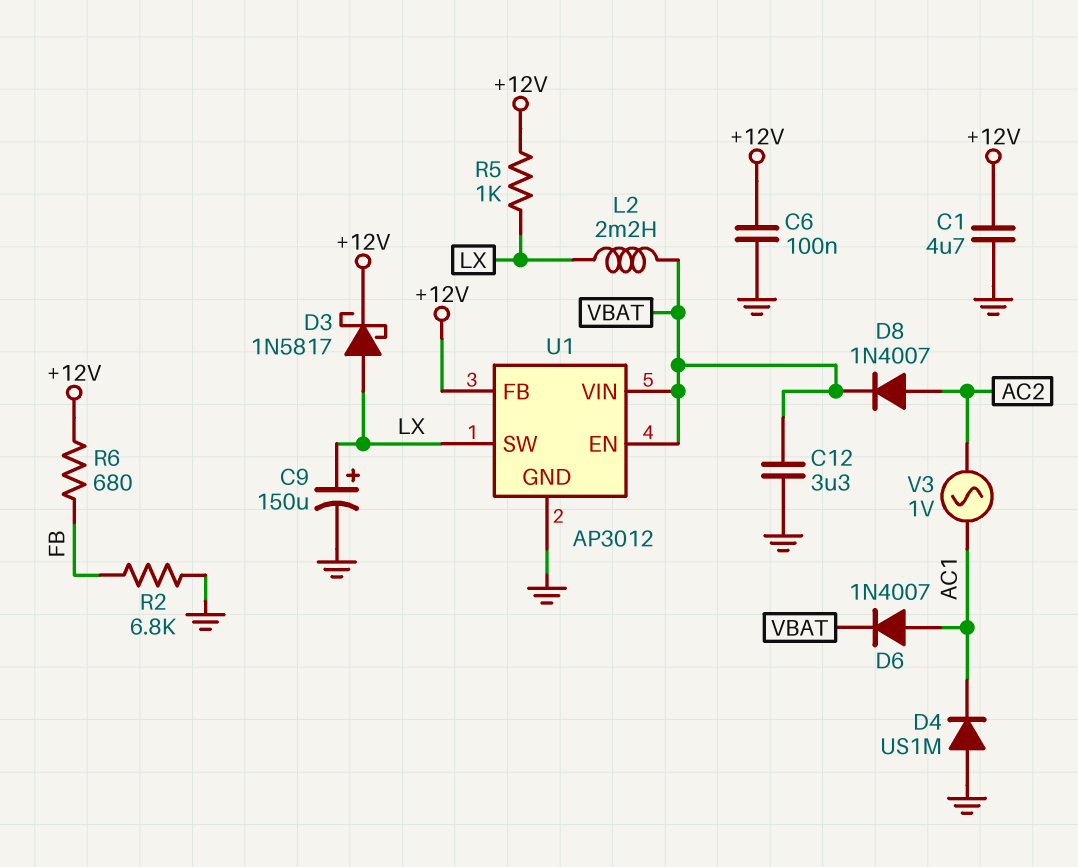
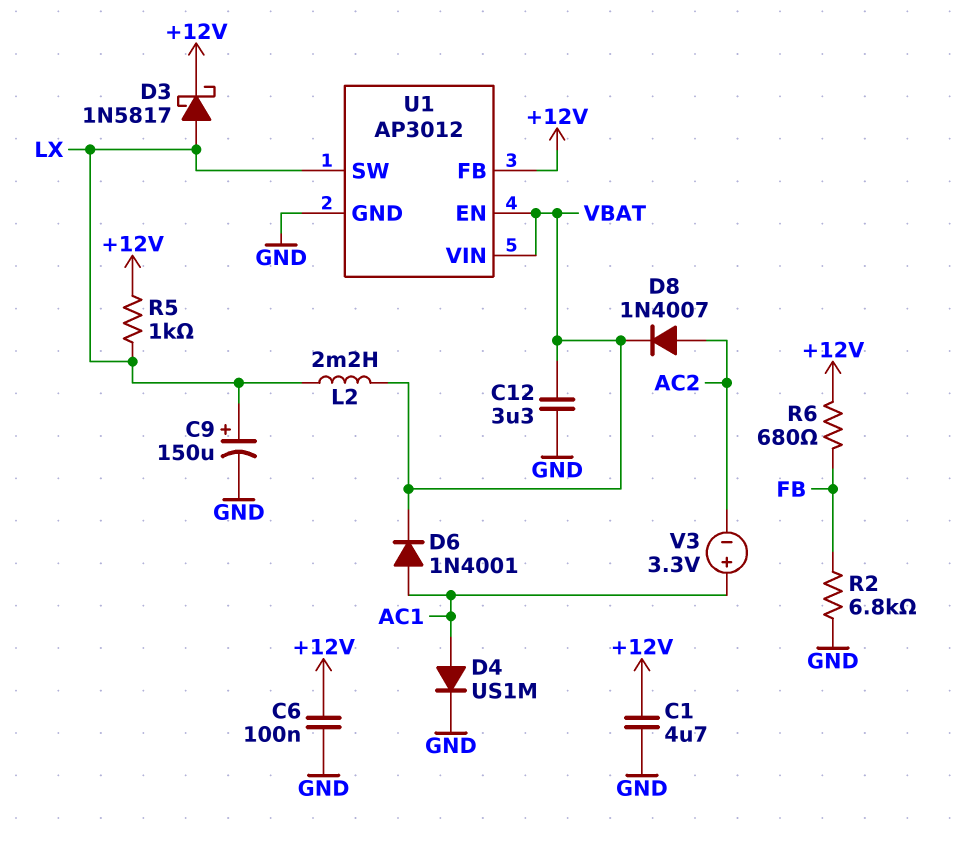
D4: diode US1M (A GND, K AC1) -> diode US1M (A AC1, K GND)
D6: diode 1N4007 (A AC1, K VBAT) -> diode 1N4001 (A AC1, K VBAT)
V3: AC 1V (AC1, AC2) -> 3.3V (plus AC1, minus AC2)

